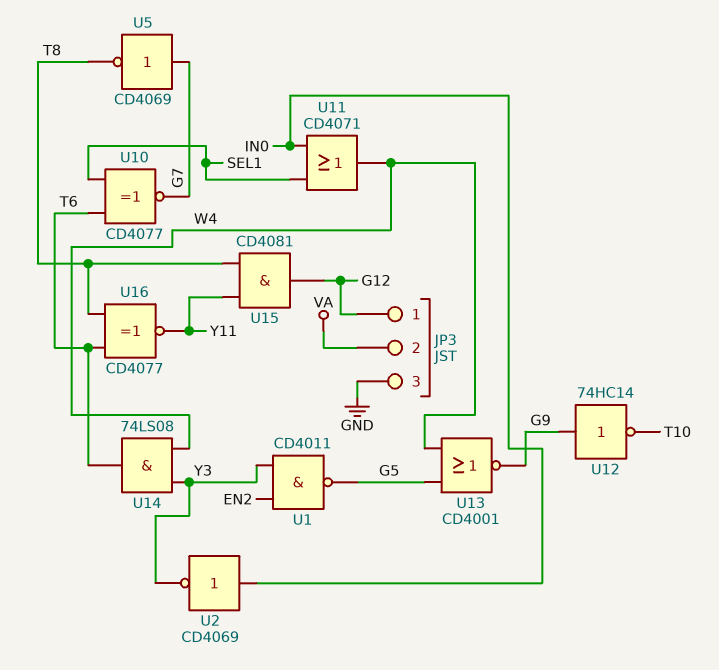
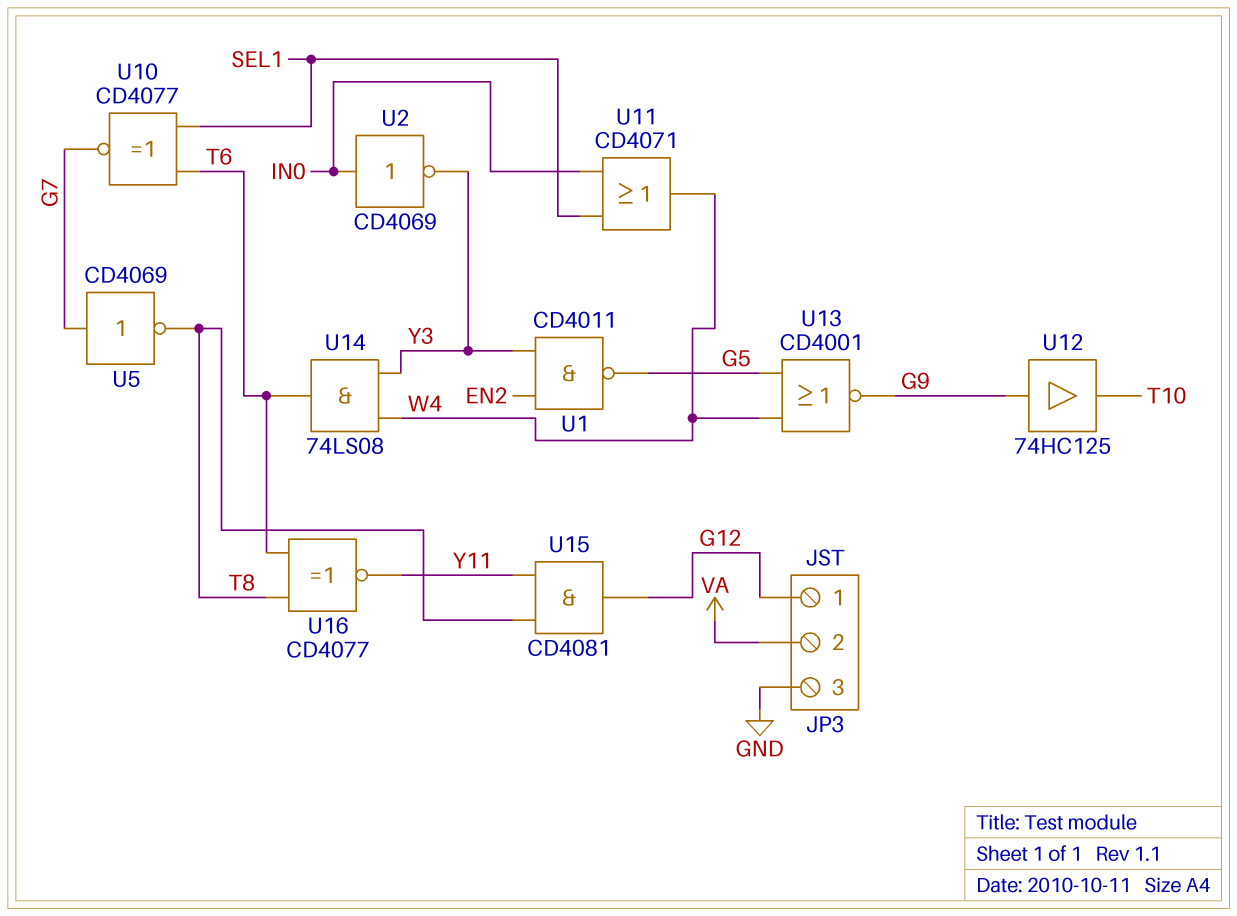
U12: NOT 74HC14 (in G9, out T10) -> buffer 74HC125 (in G9, out T10)

